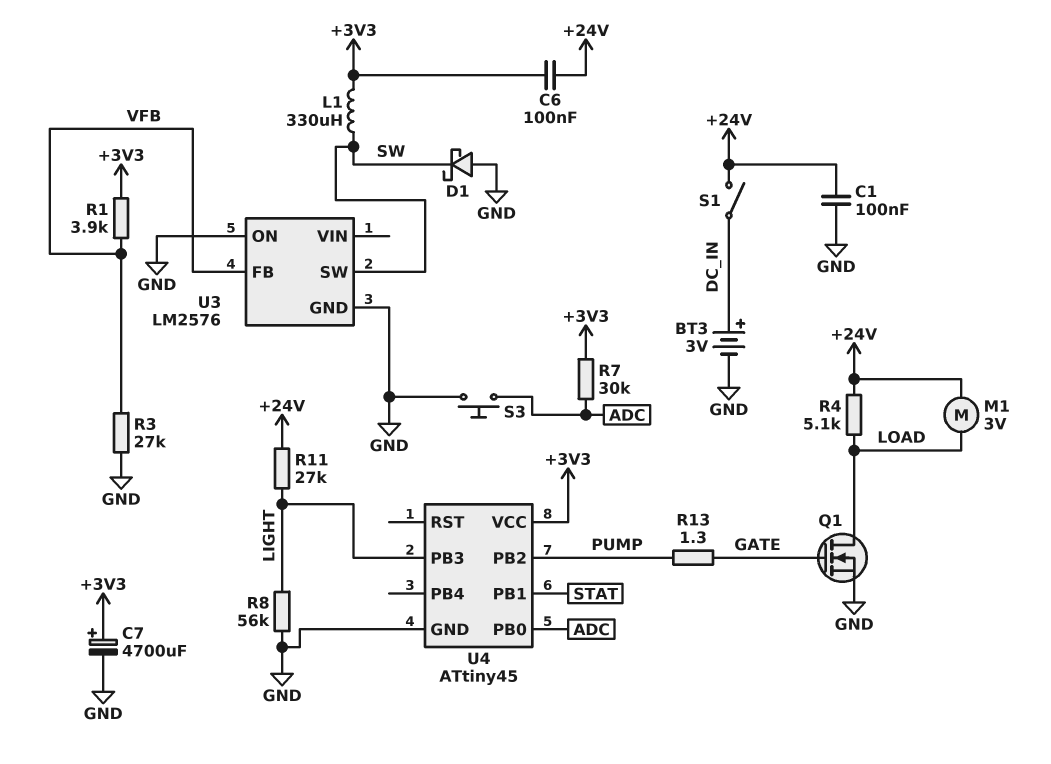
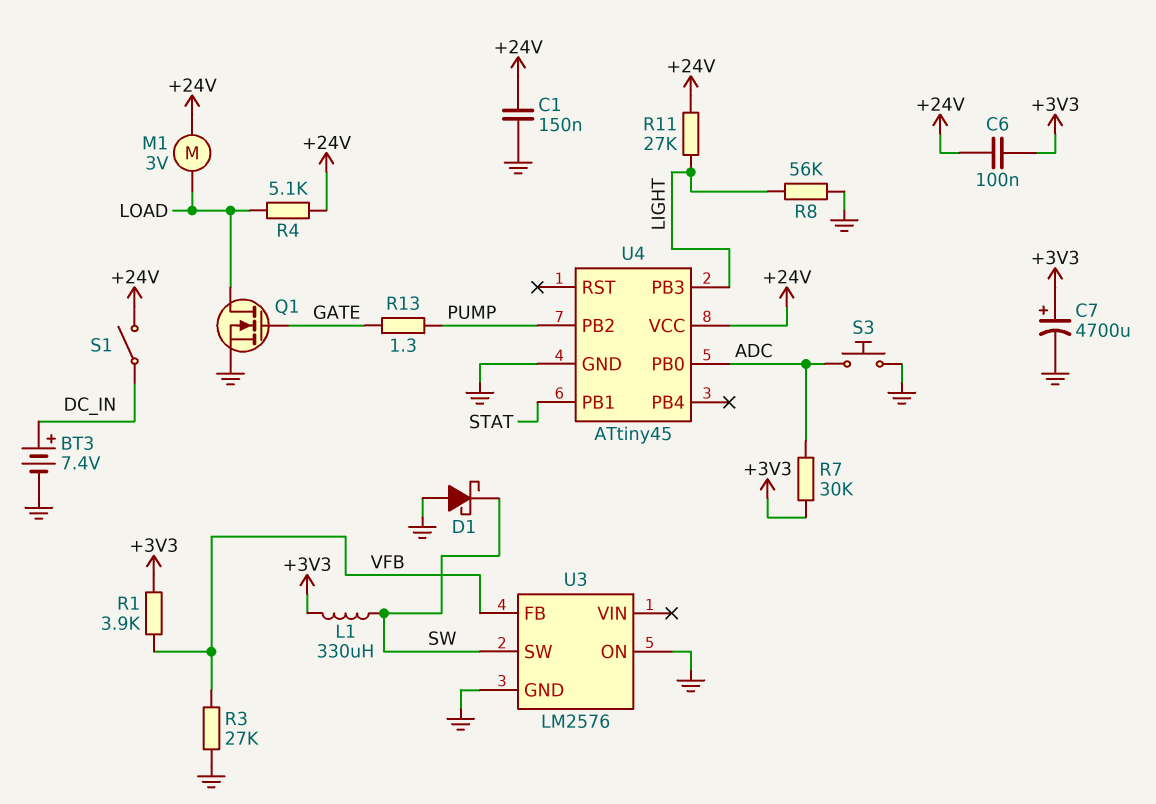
BT3: 3V (plus DC_IN, minus GND) -> 7.4V (plus DC_IN, minus GND)
C1: 100nF (+24V, GND) -> 150nF (+24V, GND)
U4 pin VCC: +3V3 -> +24V

